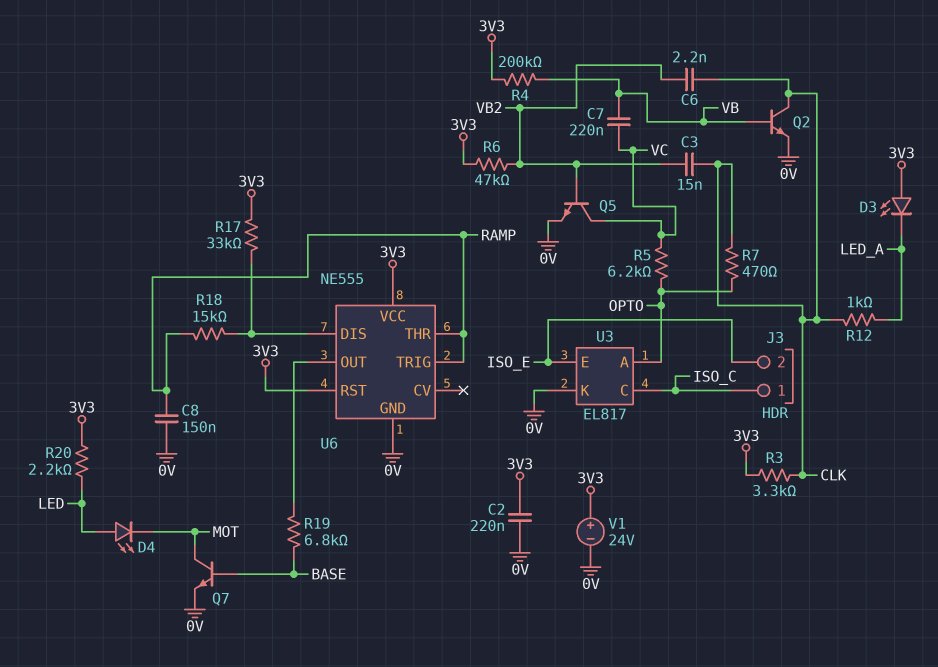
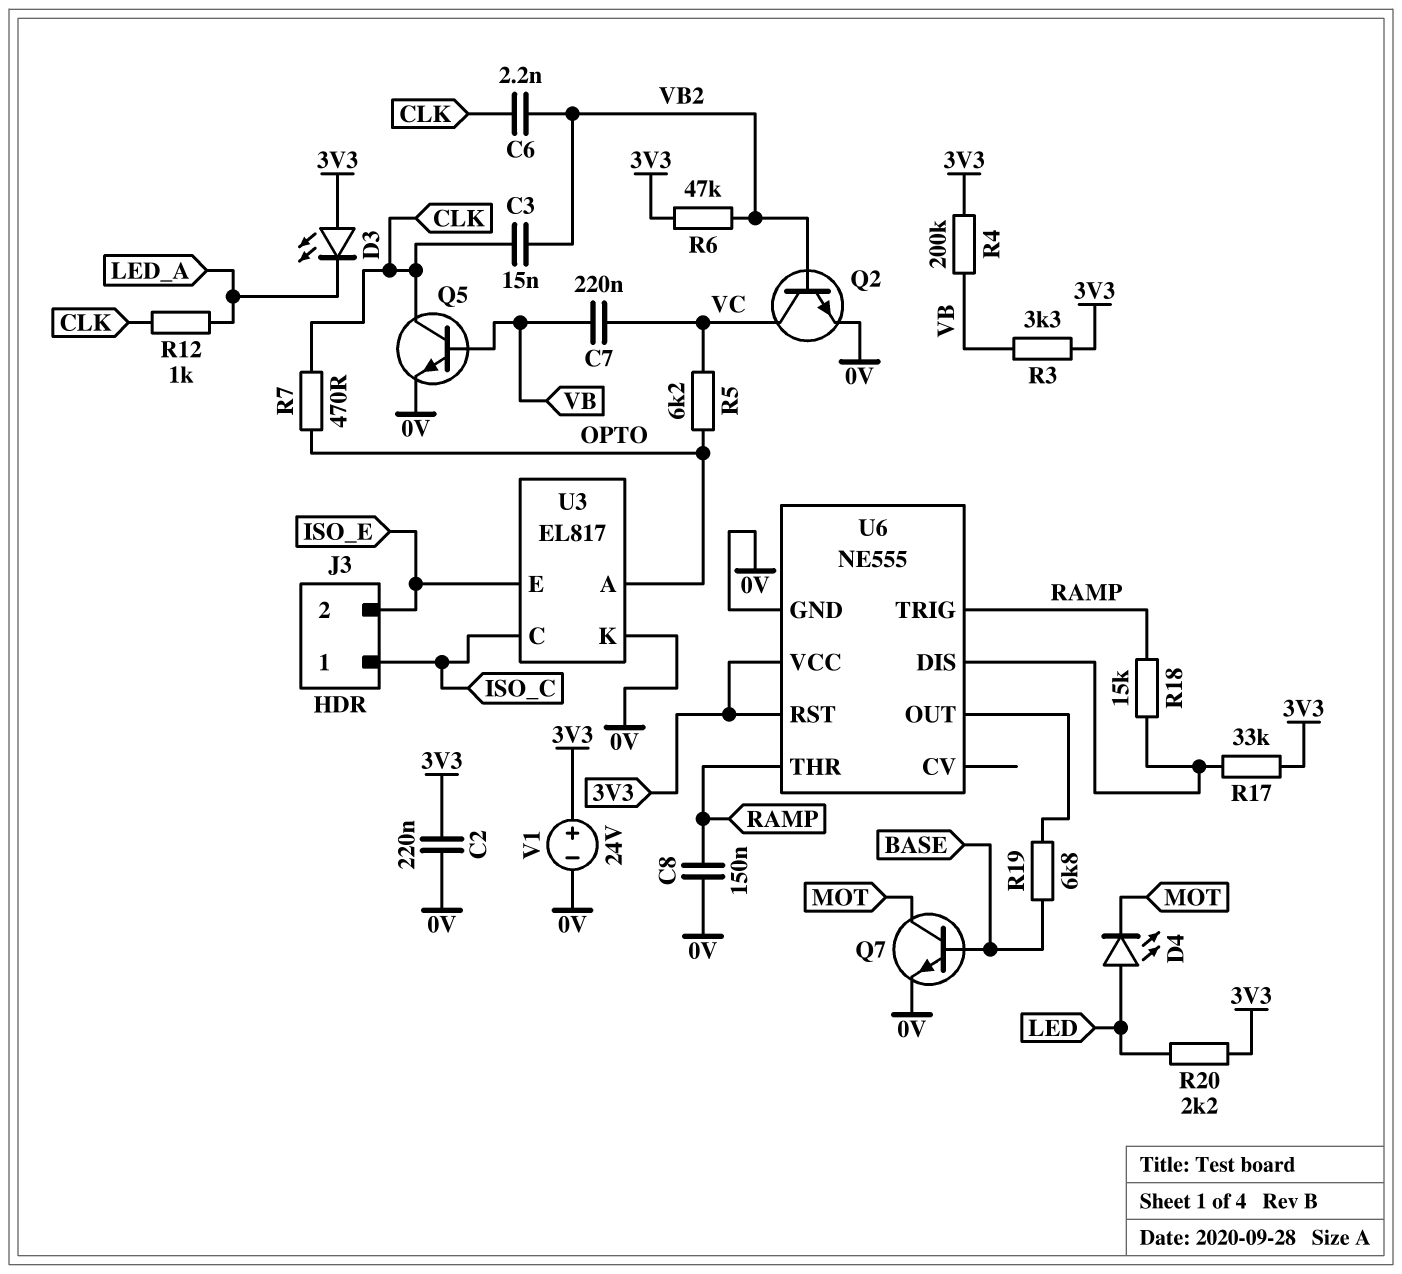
Q2: NPN (B VB, C CLK, E 0V) -> NPN (B VB2, C VC, E 0V)
Q5: NPN (B VB2, C VC, E 0V) -> NPN (B VB, C CLK, E 0V)
R3: 3.3k (3V3, CLK) -> 3.3k (3V3, VB)

